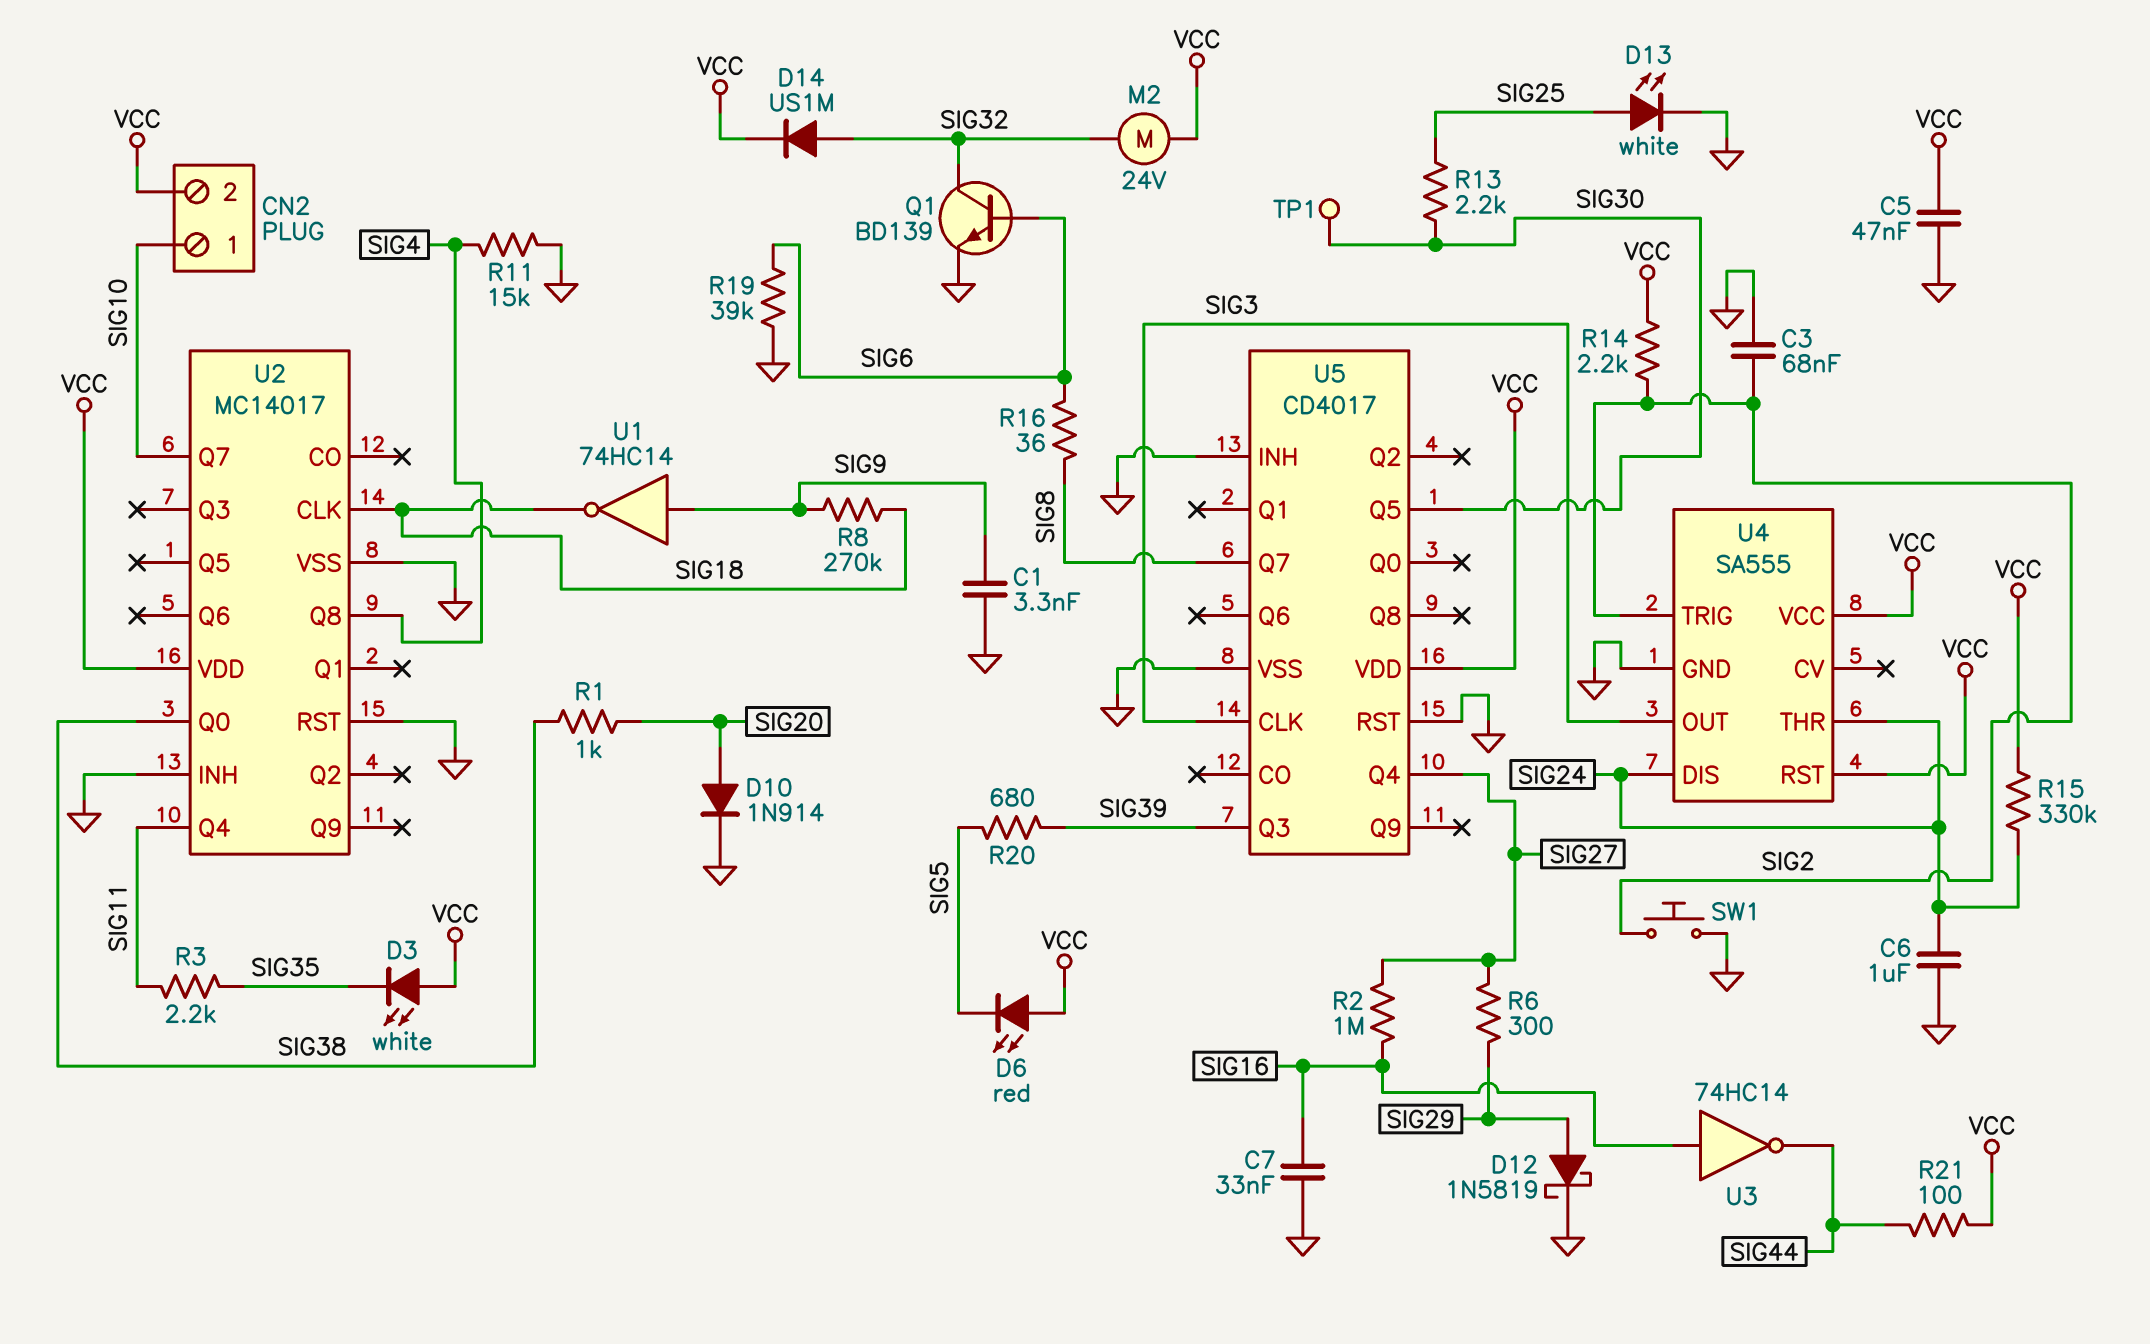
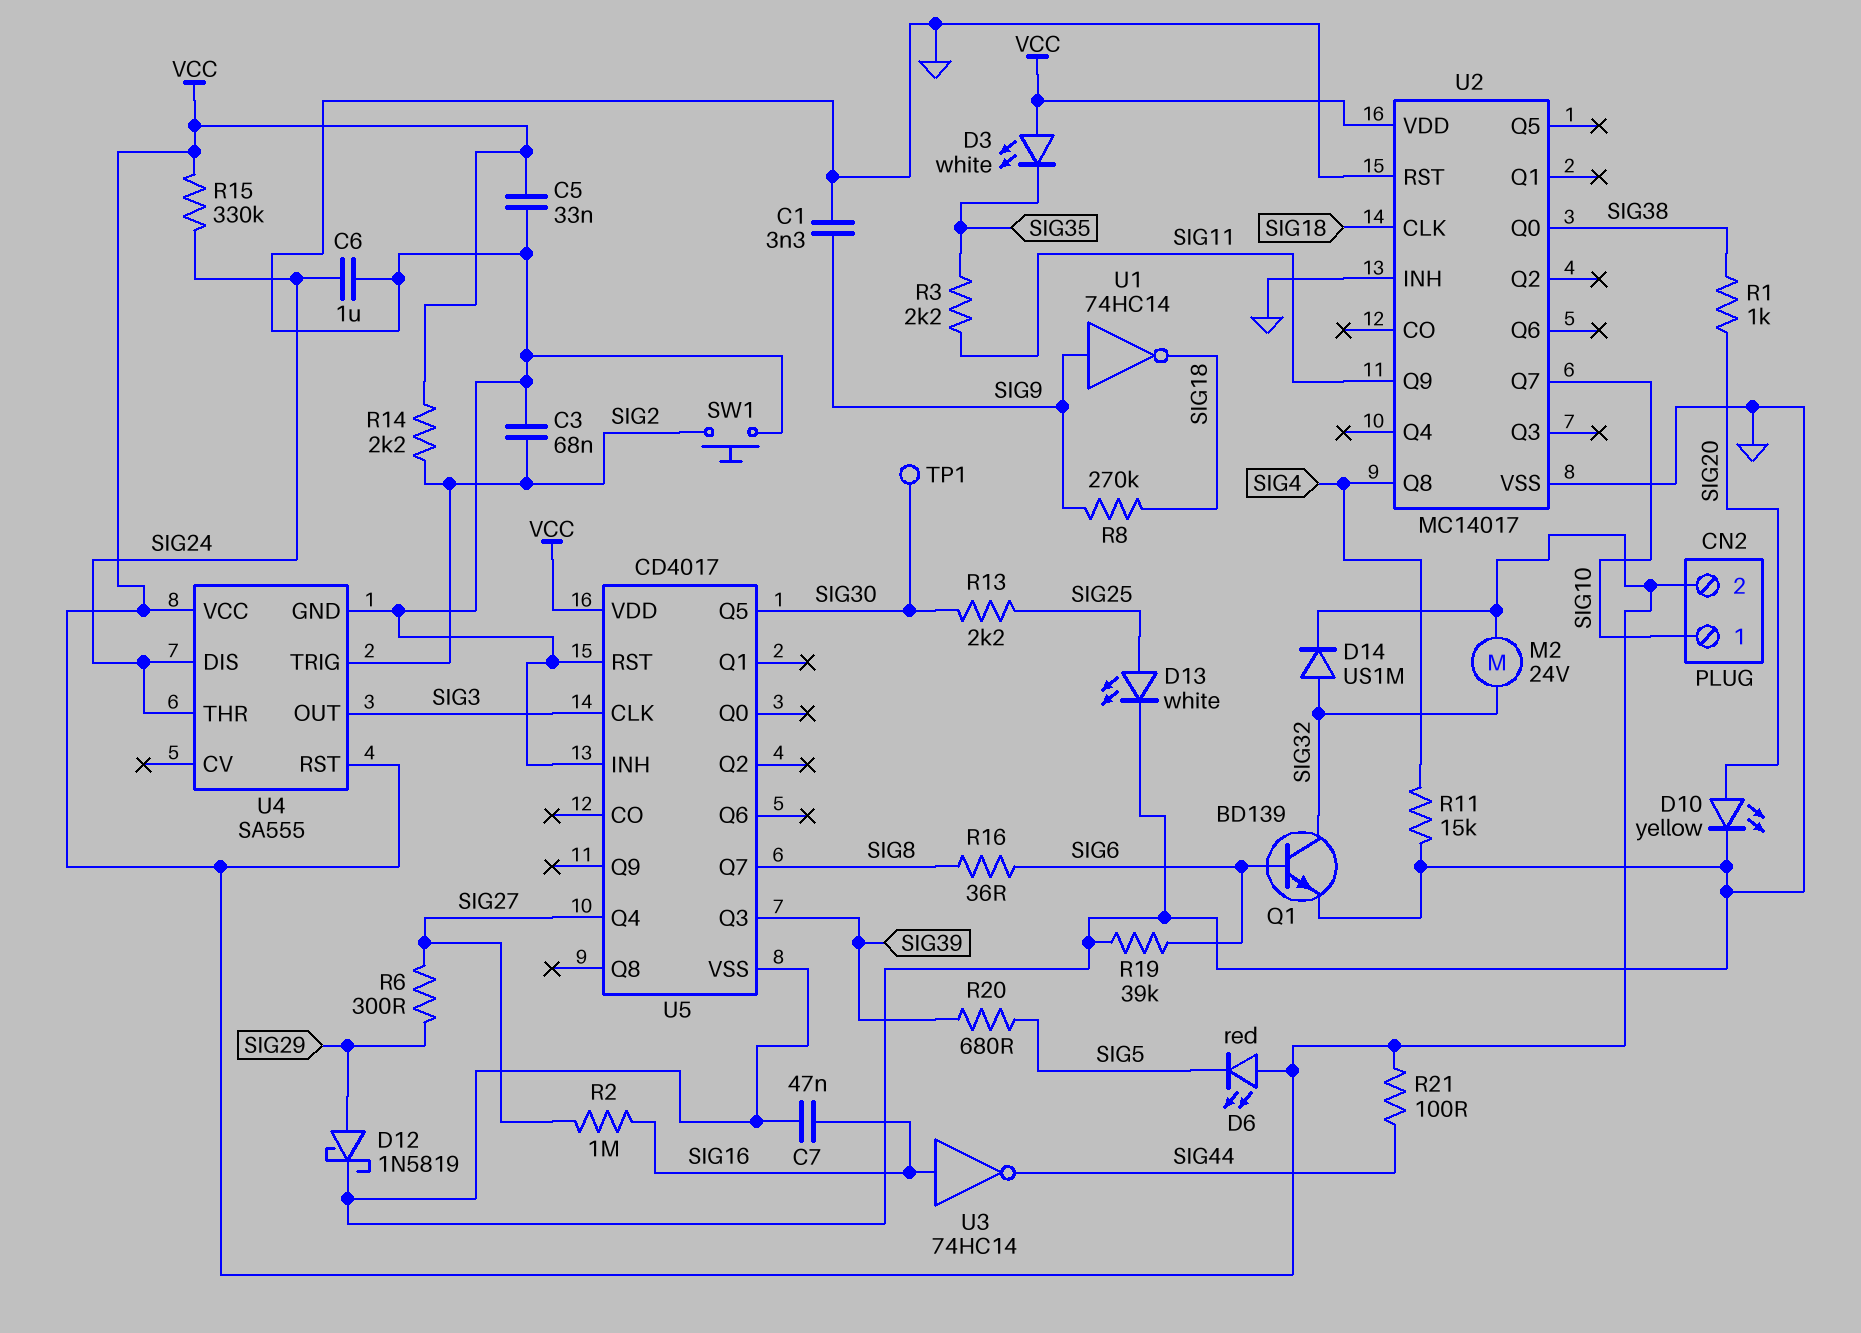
C5: 47nF (GND, VCC) -> 33nF (GND, VCC)
C7: 33nF (GND, SIG16) -> 47nF (GND, SIG16)
D10: diode 1N914 (A SIG20, K GND) -> LED yellow (A SIG20, K GND)
U2 pin Q4: SIG11 -> none
U2 pin Q9: none -> SIG11

